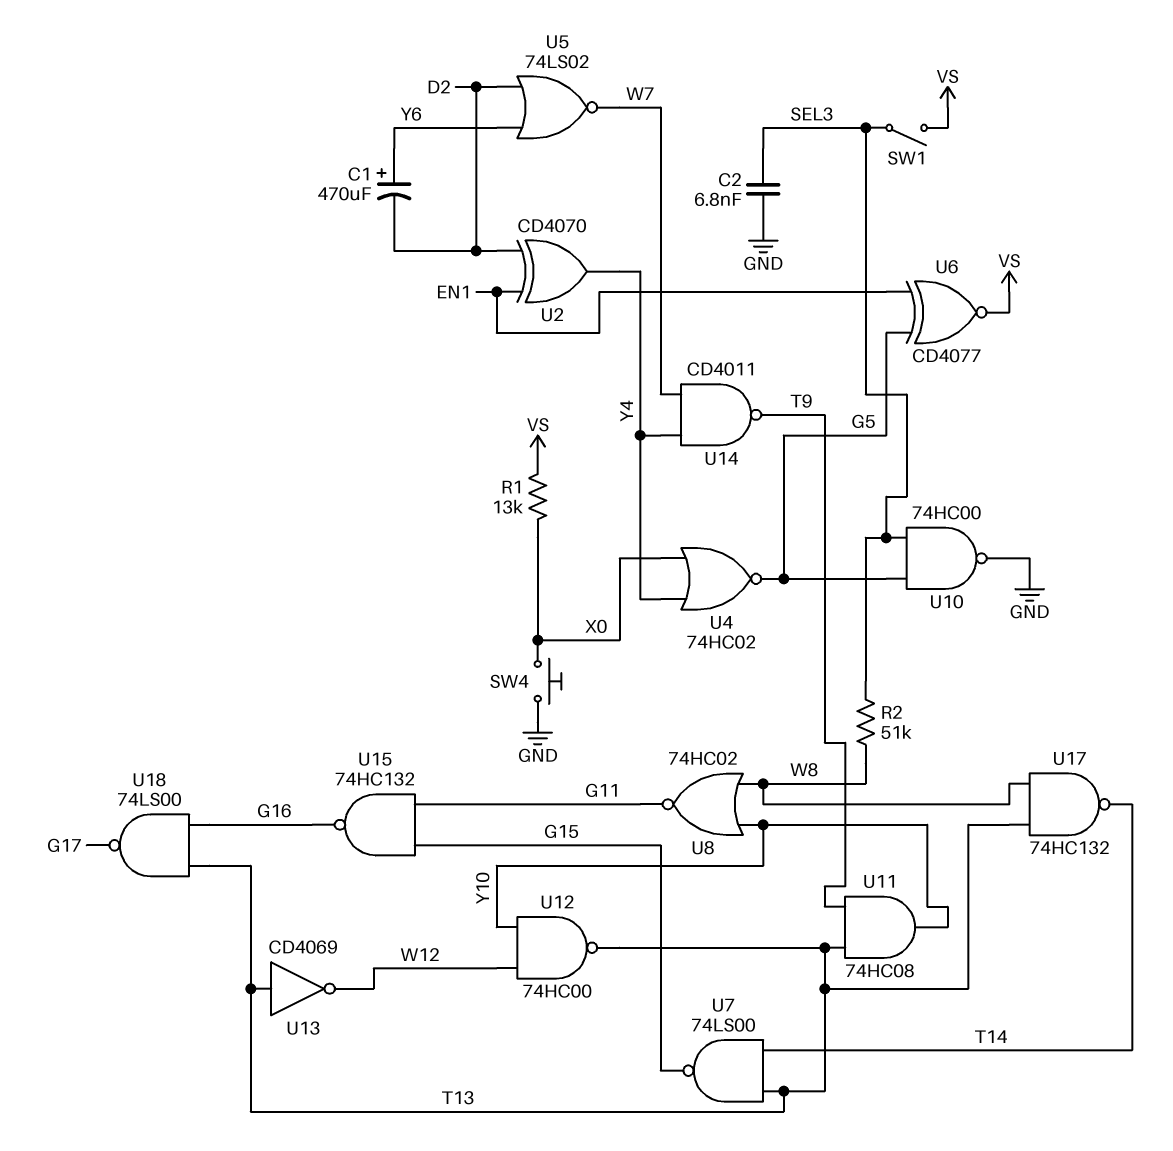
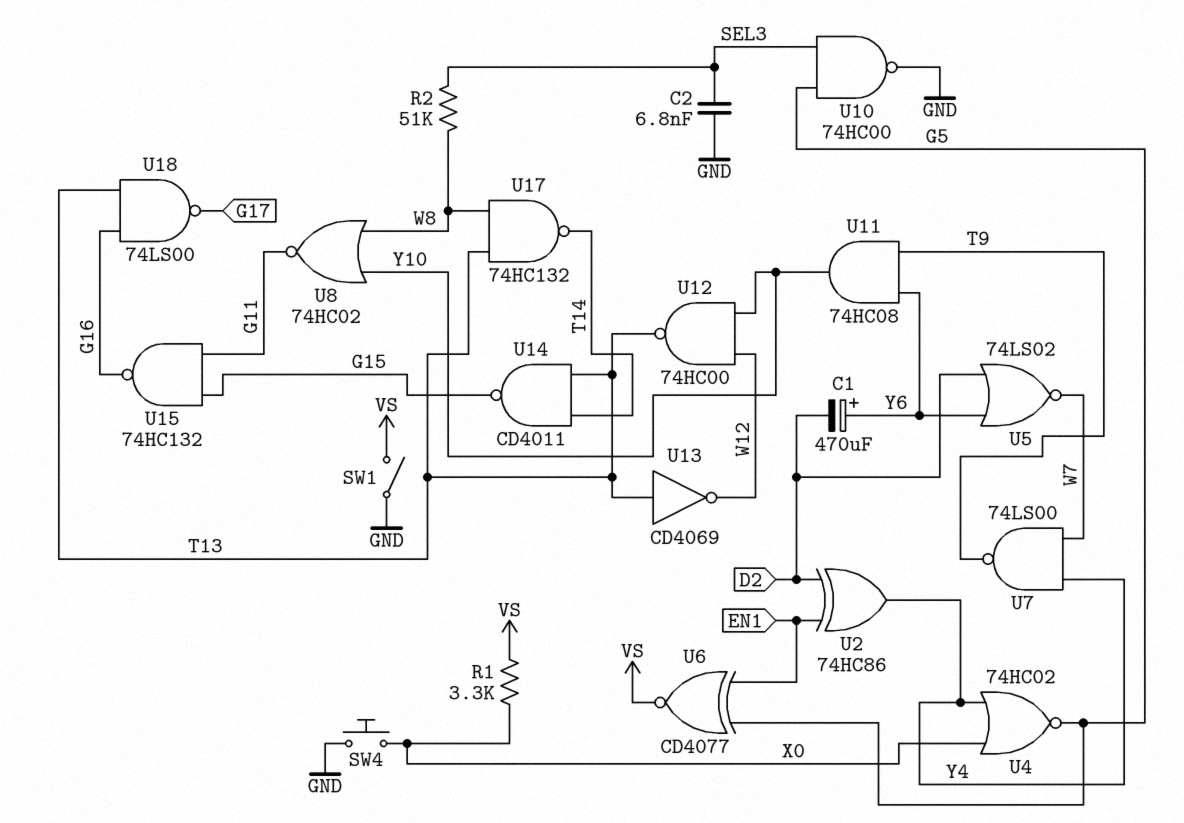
R1: 13k (VS, X0) -> 3.3k (VS, X0)
SW1: switch (SEL3, VS) -> switch (GND, VS)
U2: XOR CD4070 (in D2, in EN1, out Y4) -> XOR 74HC86 (in D2, in EN1, out Y4)
U7: NAND 74LS00 (in T13, in T14, out G15) -> NAND 74LS00 (in W7, in Y4, out T9)
U11: AND 74HC08 (in T9, in T13, out Y10) -> AND 74HC08 (in T9, in Y6, out Y10)
U14: NAND CD4011 (in W7, in Y4, out T9) -> NAND CD4011 (in T13, in T14, out G15)

